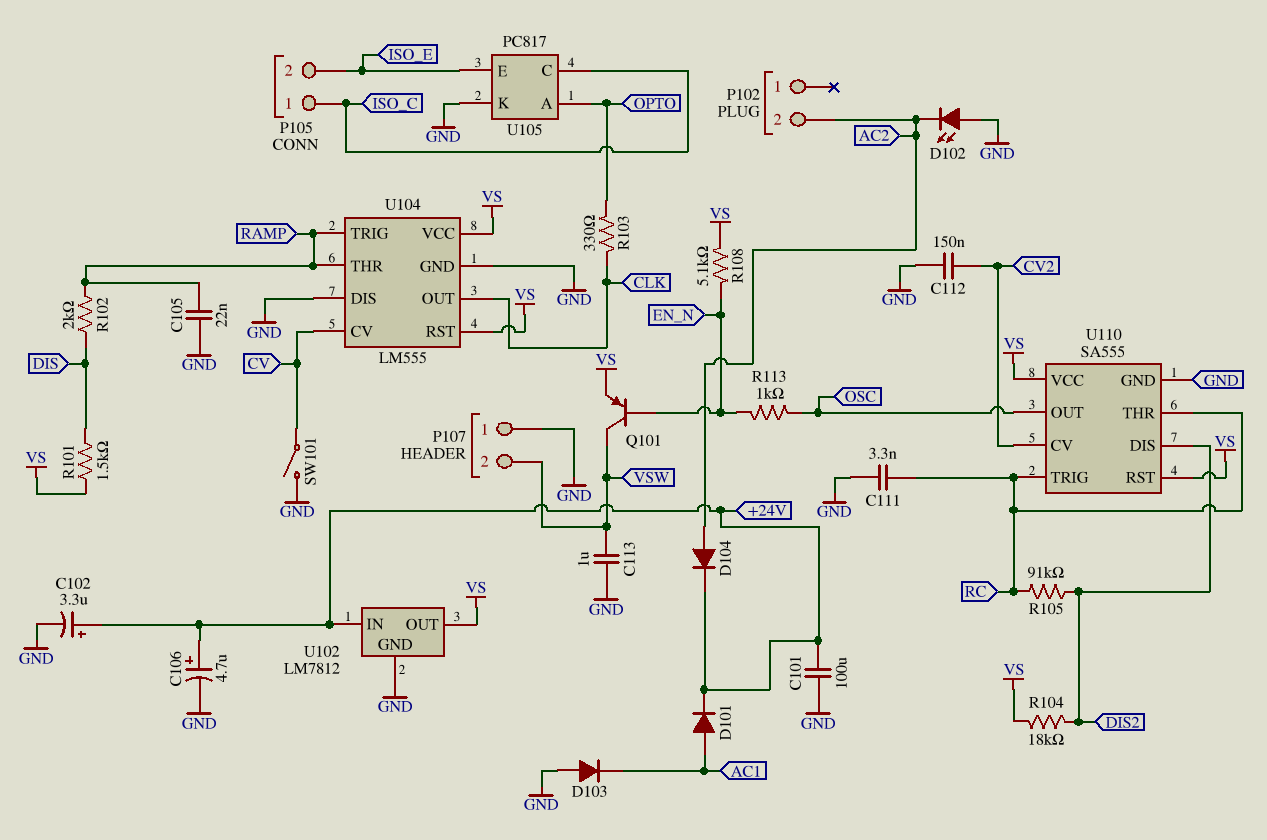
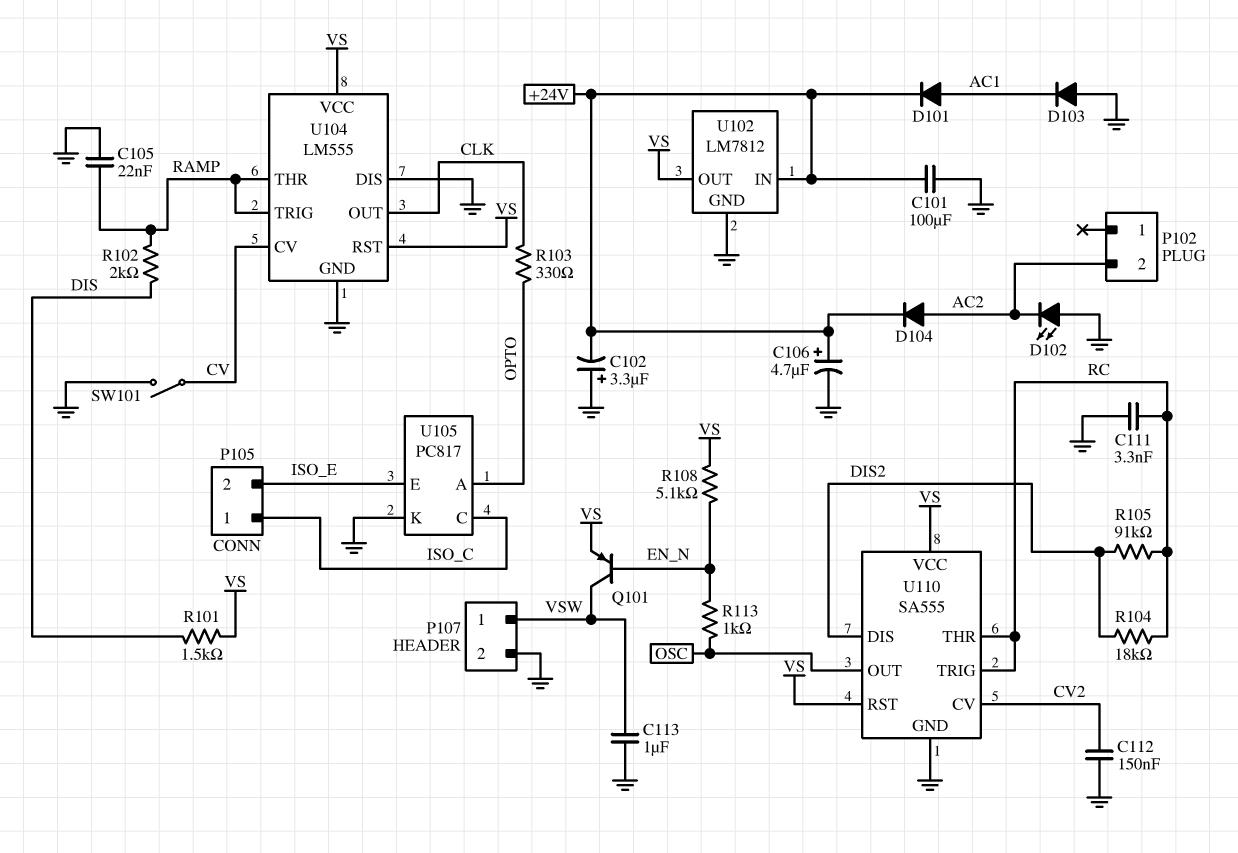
C102: 3.3uF (plus +24V, minus GND) -> 3.3uF (plus GND, minus +24V)
P107 pin 1: GND -> VSW
P107 pin 2: VSW -> GND
R104: 18k (DIS2, VS) -> 18k (DIS2, RC)

